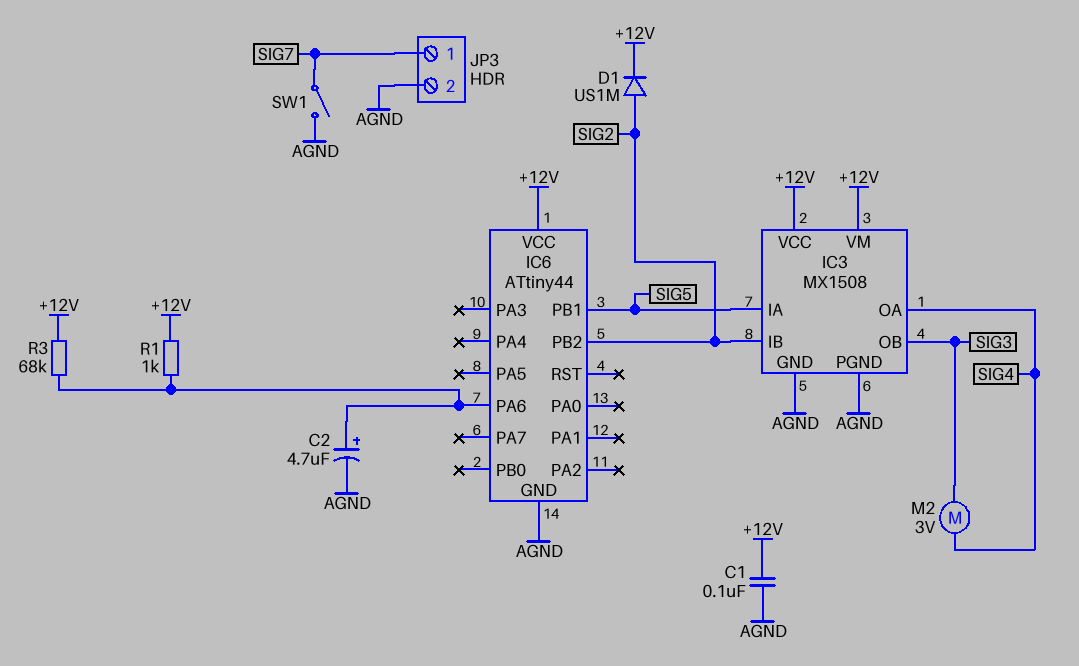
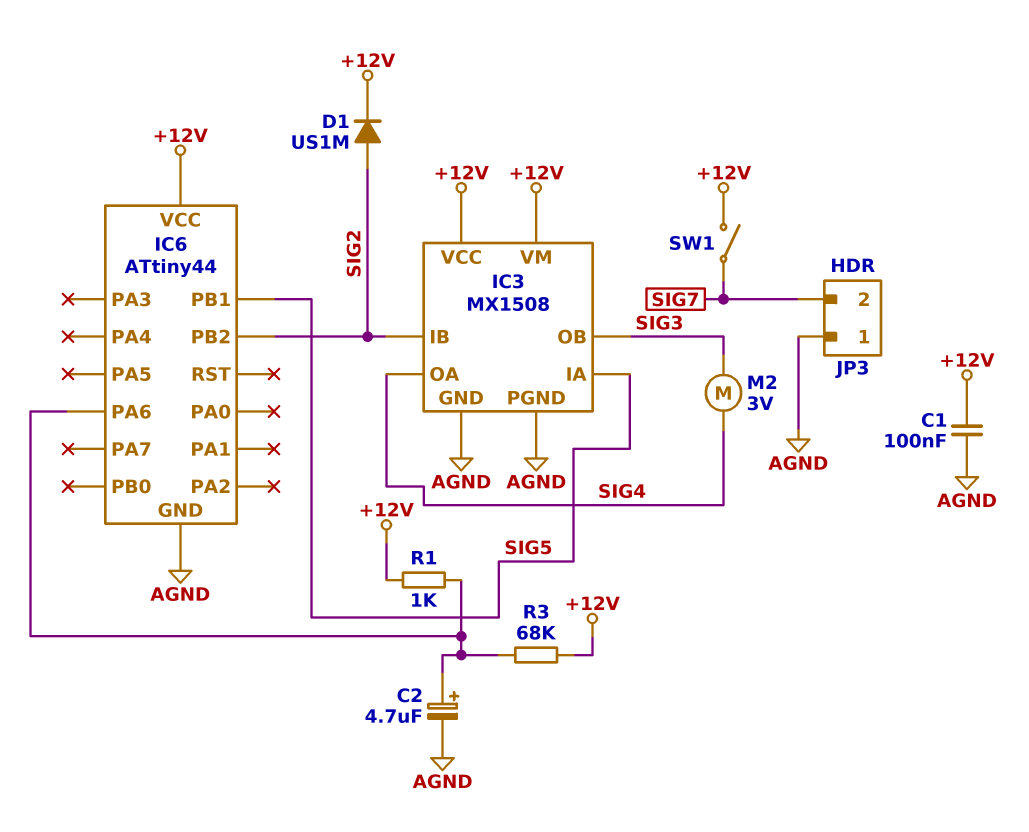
JP3 pin 1: SIG7 -> AGND
JP3 pin 2: AGND -> SIG7
SW1: switch (AGND, SIG7) -> switch (+12V, SIG7)

